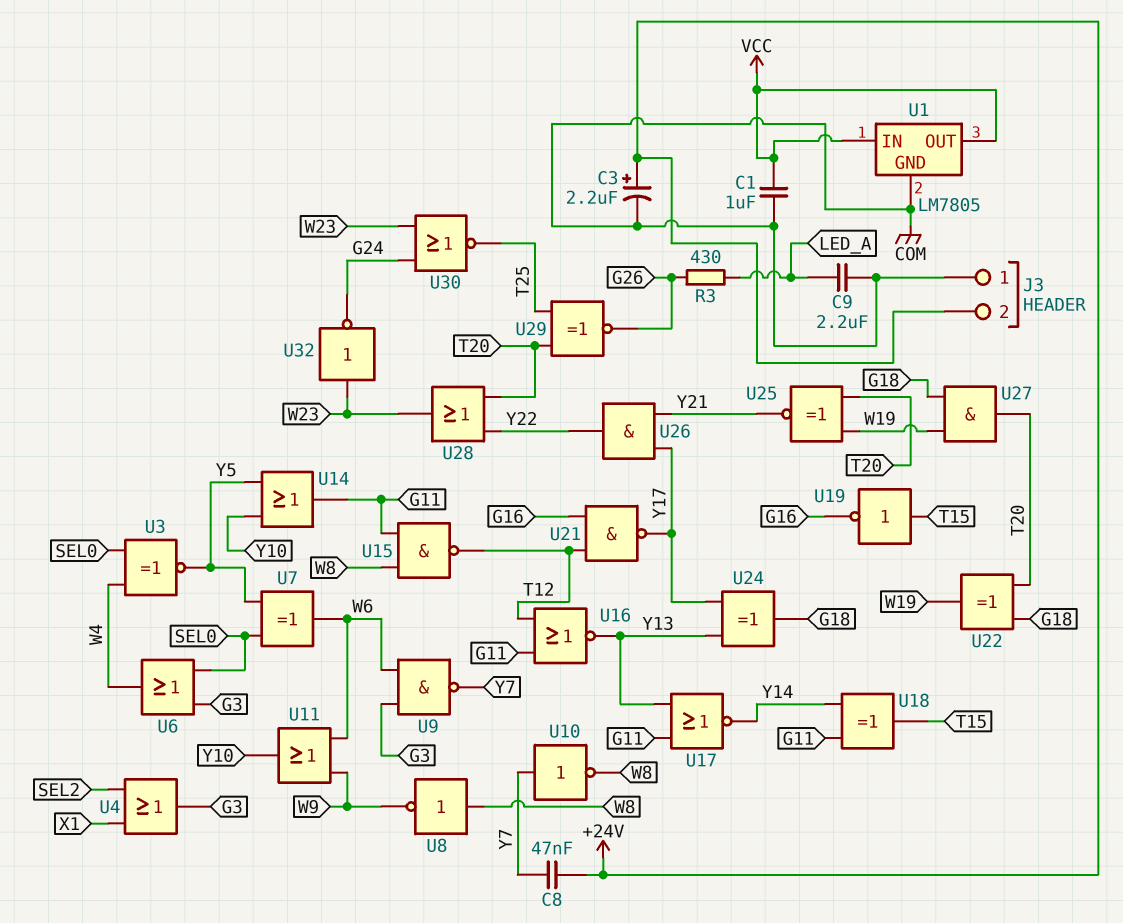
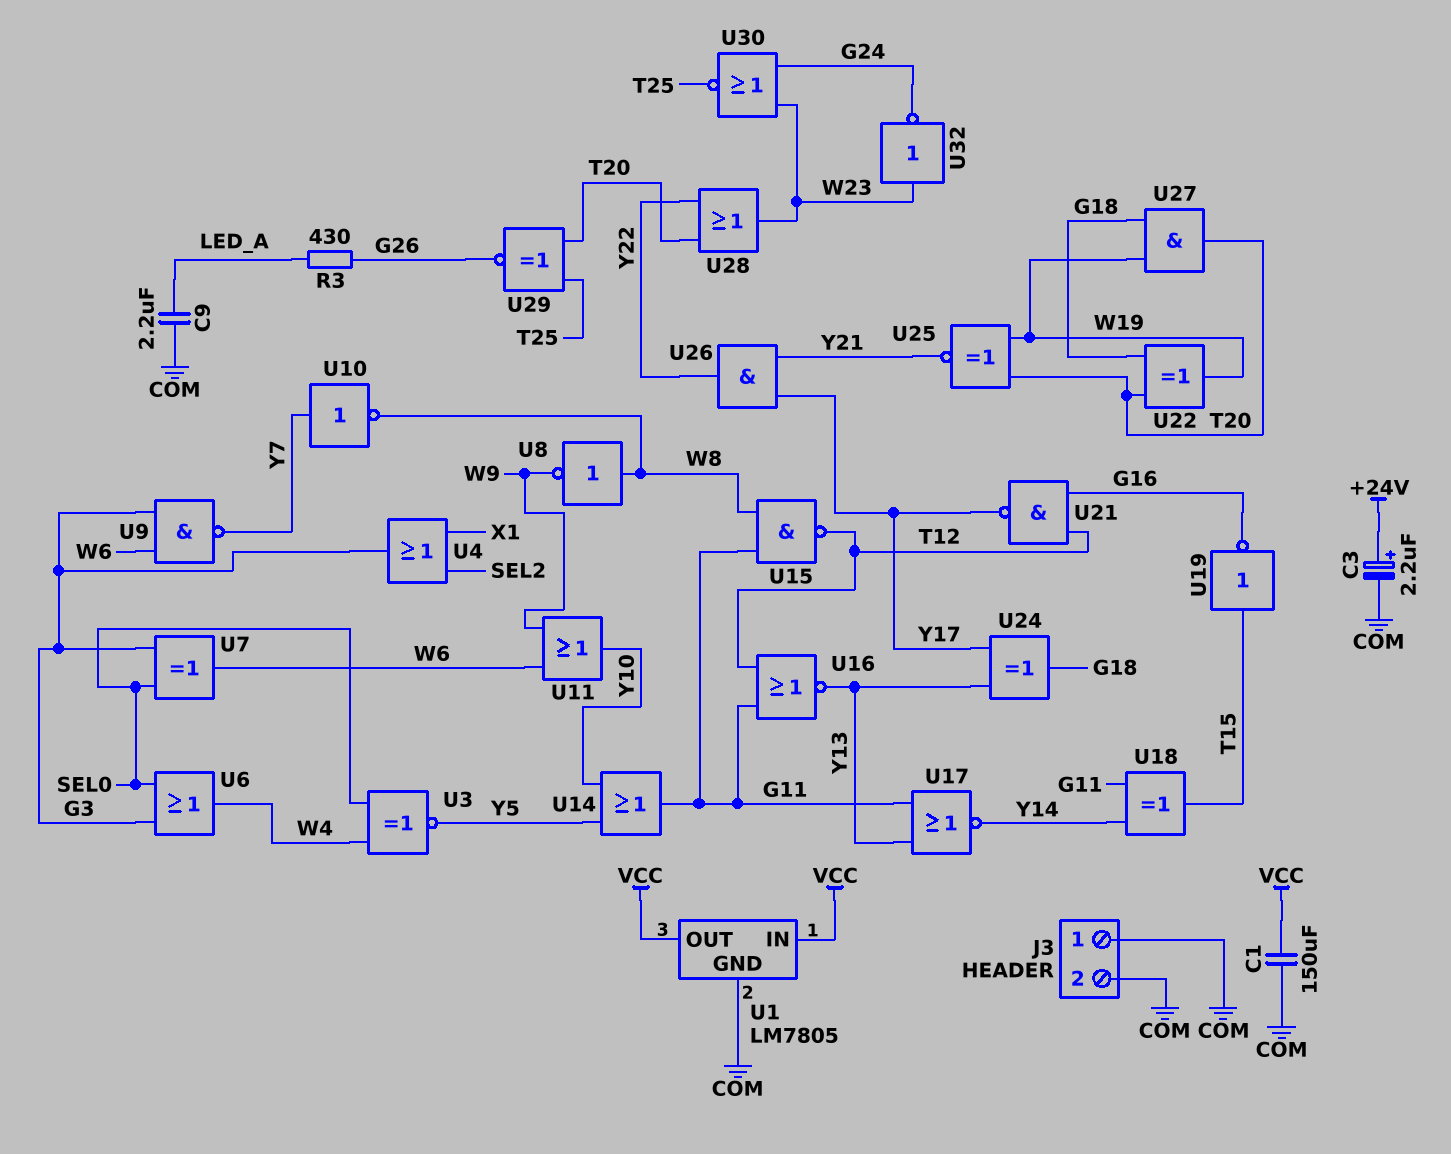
C1: 1uF (COM, VCC) -> 150uF (COM, VCC)
C8: 47nF (+24V, Y7) -> none
J3 pin 2: +24V -> COM
U7: XOR (in SEL0, in Y5, out W6) -> XOR (in G3, in SEL0, out W6)

